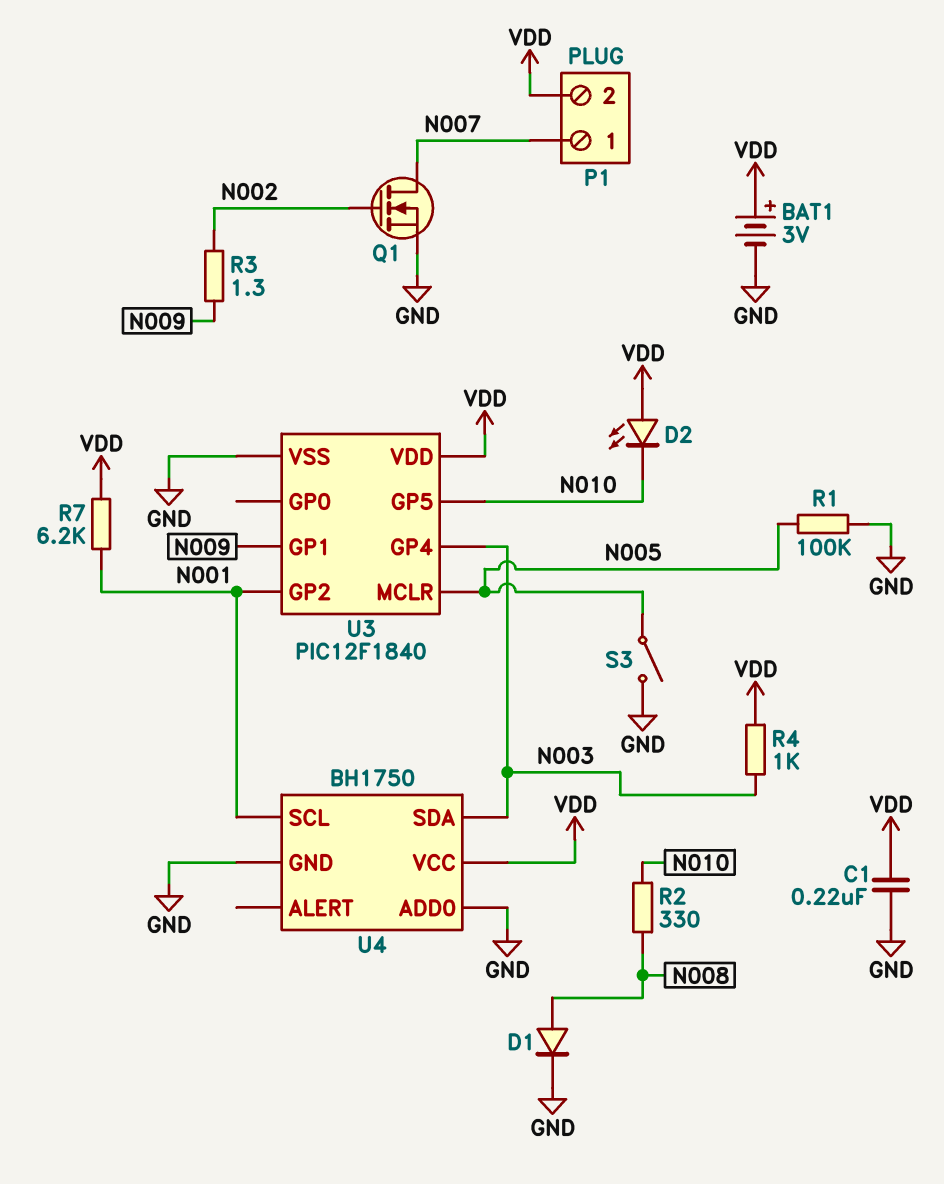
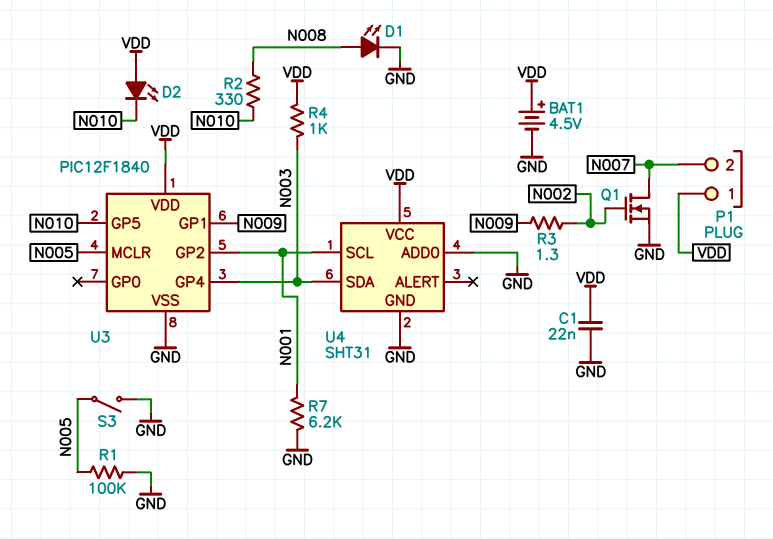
BAT1: 3V (plus VDD, minus GND) -> 4.5V (plus VDD, minus GND)
C1: 220nF (GND, VDD) -> 22nF (GND, VDD)
D1: diode (A N008, K GND) -> LED (A N008, K GND)
P1 pin 1: N007 -> VDD
P1 pin 2: VDD -> N007
R7: 6.2k (N001, VDD) -> 6.2k (GND, N001)
U4: BH1750 -> SHT31

